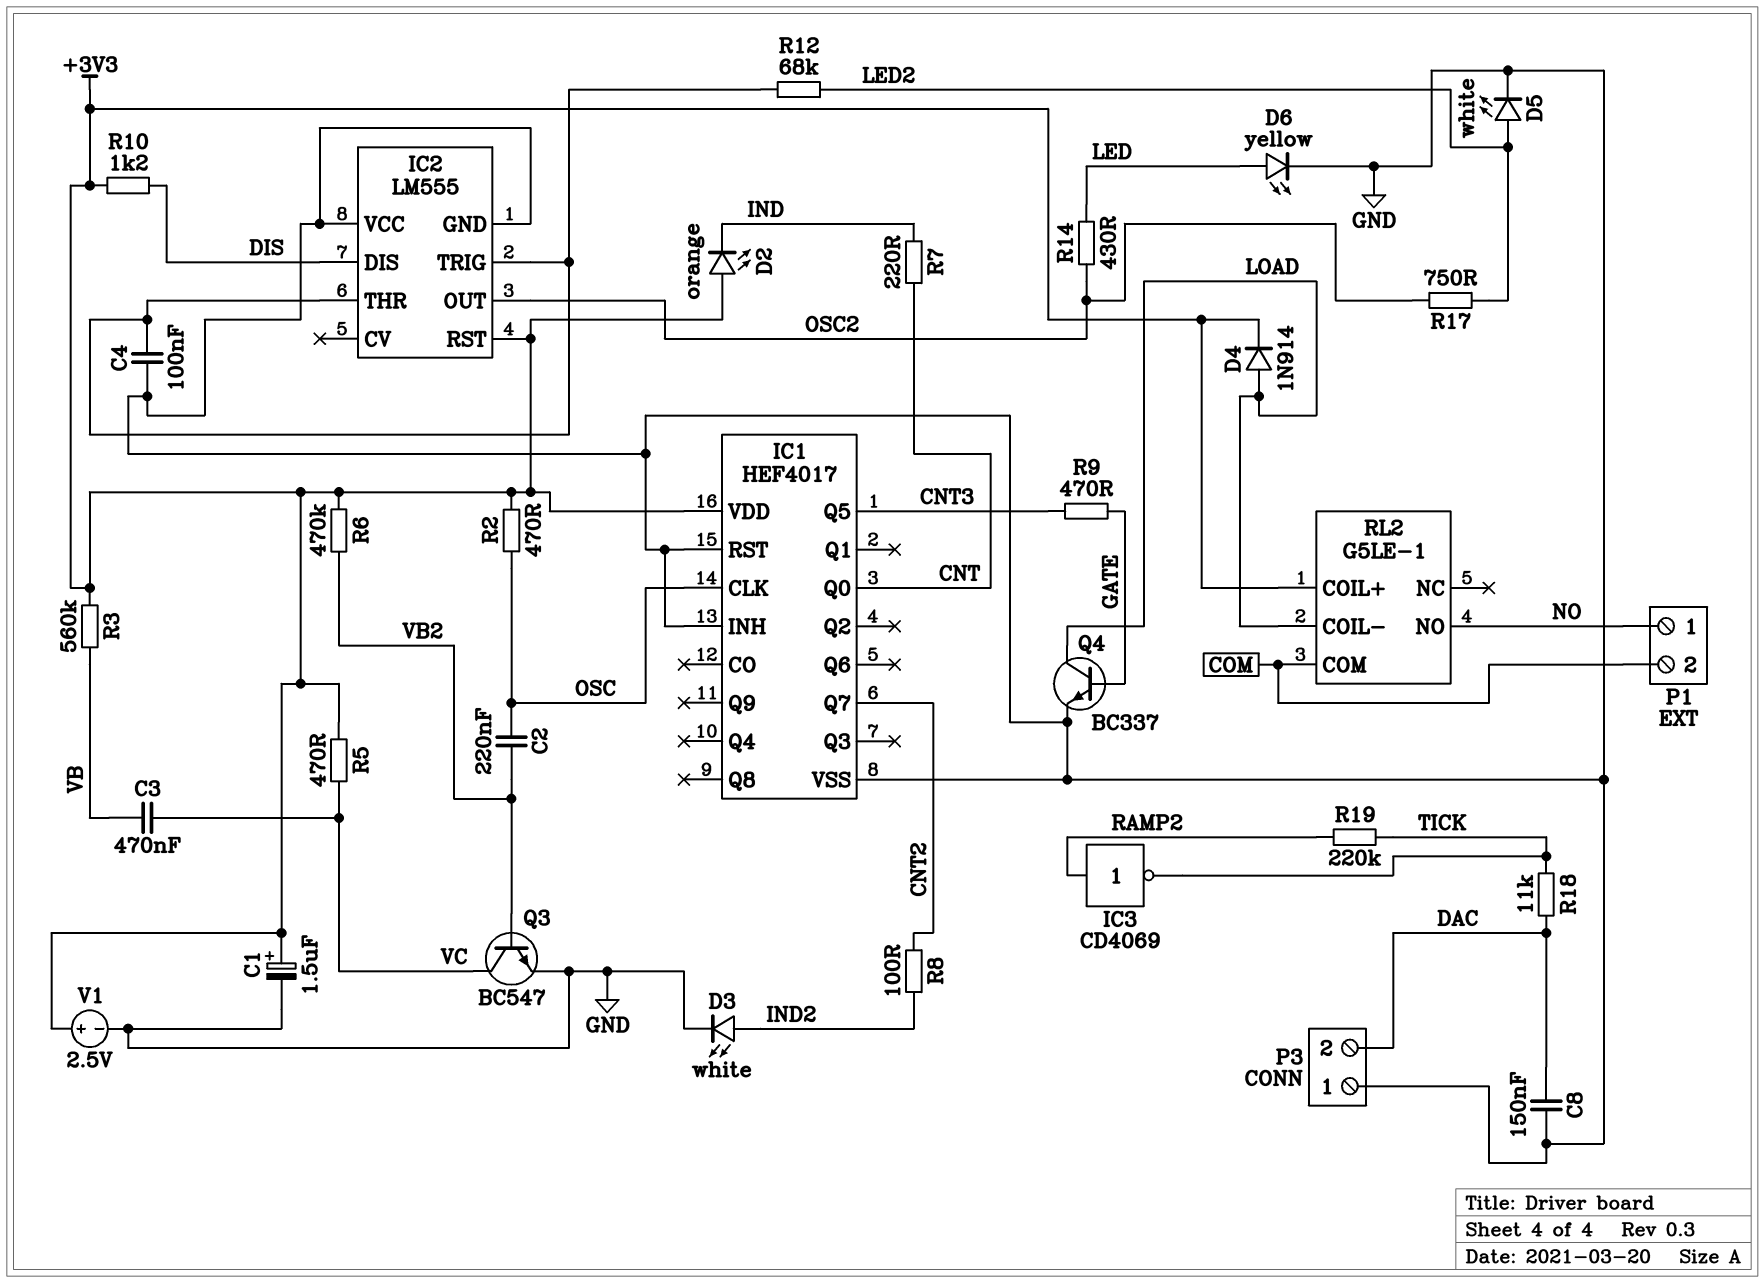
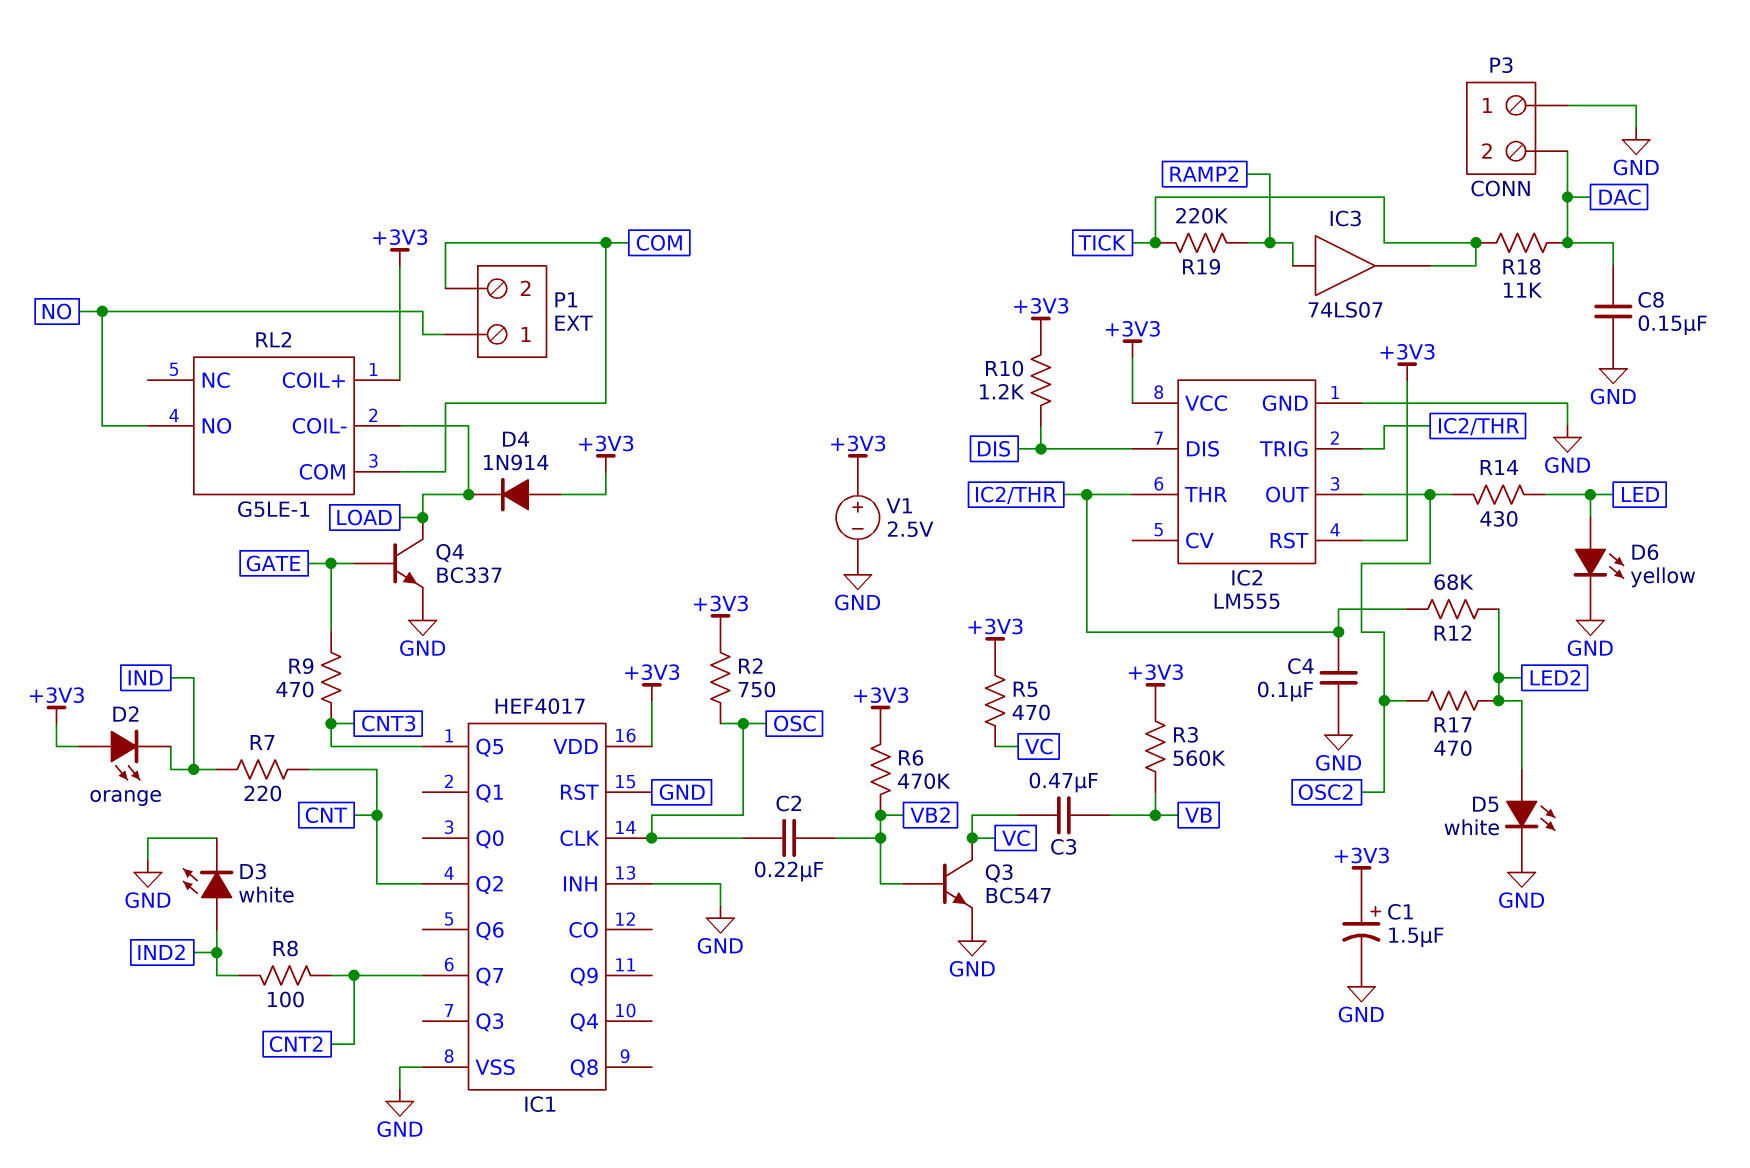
D4: diode 1N914 (A LOAD, K +3V3) -> diode 1N914 (A +3V3, K LOAD)
IC1 pin Q0: CNT -> none
IC1 pin Q2: none -> CNT
IC2 pin VCC: GND -> +3V3
IC3: NOT CD4069 (in RAMP2, out TICK) -> buffer 74LS07 (in RAMP2, out TICK)
R2: 470 (+3V3, OSC) -> 750 (+3V3, OSC)
R17: 750 (LED2, OSC2) -> 470 (LED2, OSC2)

